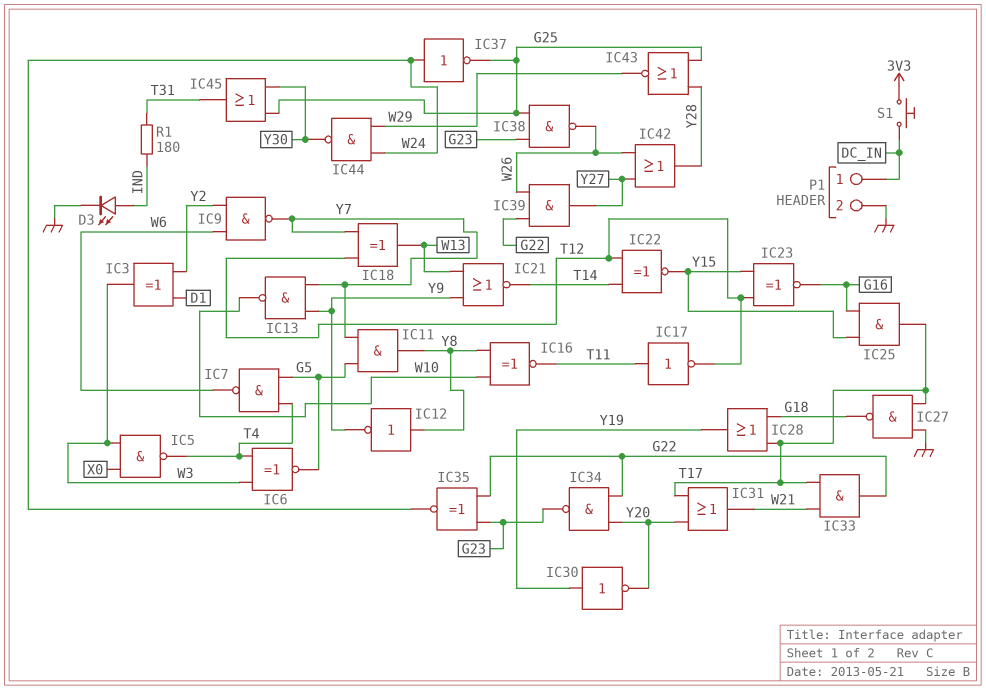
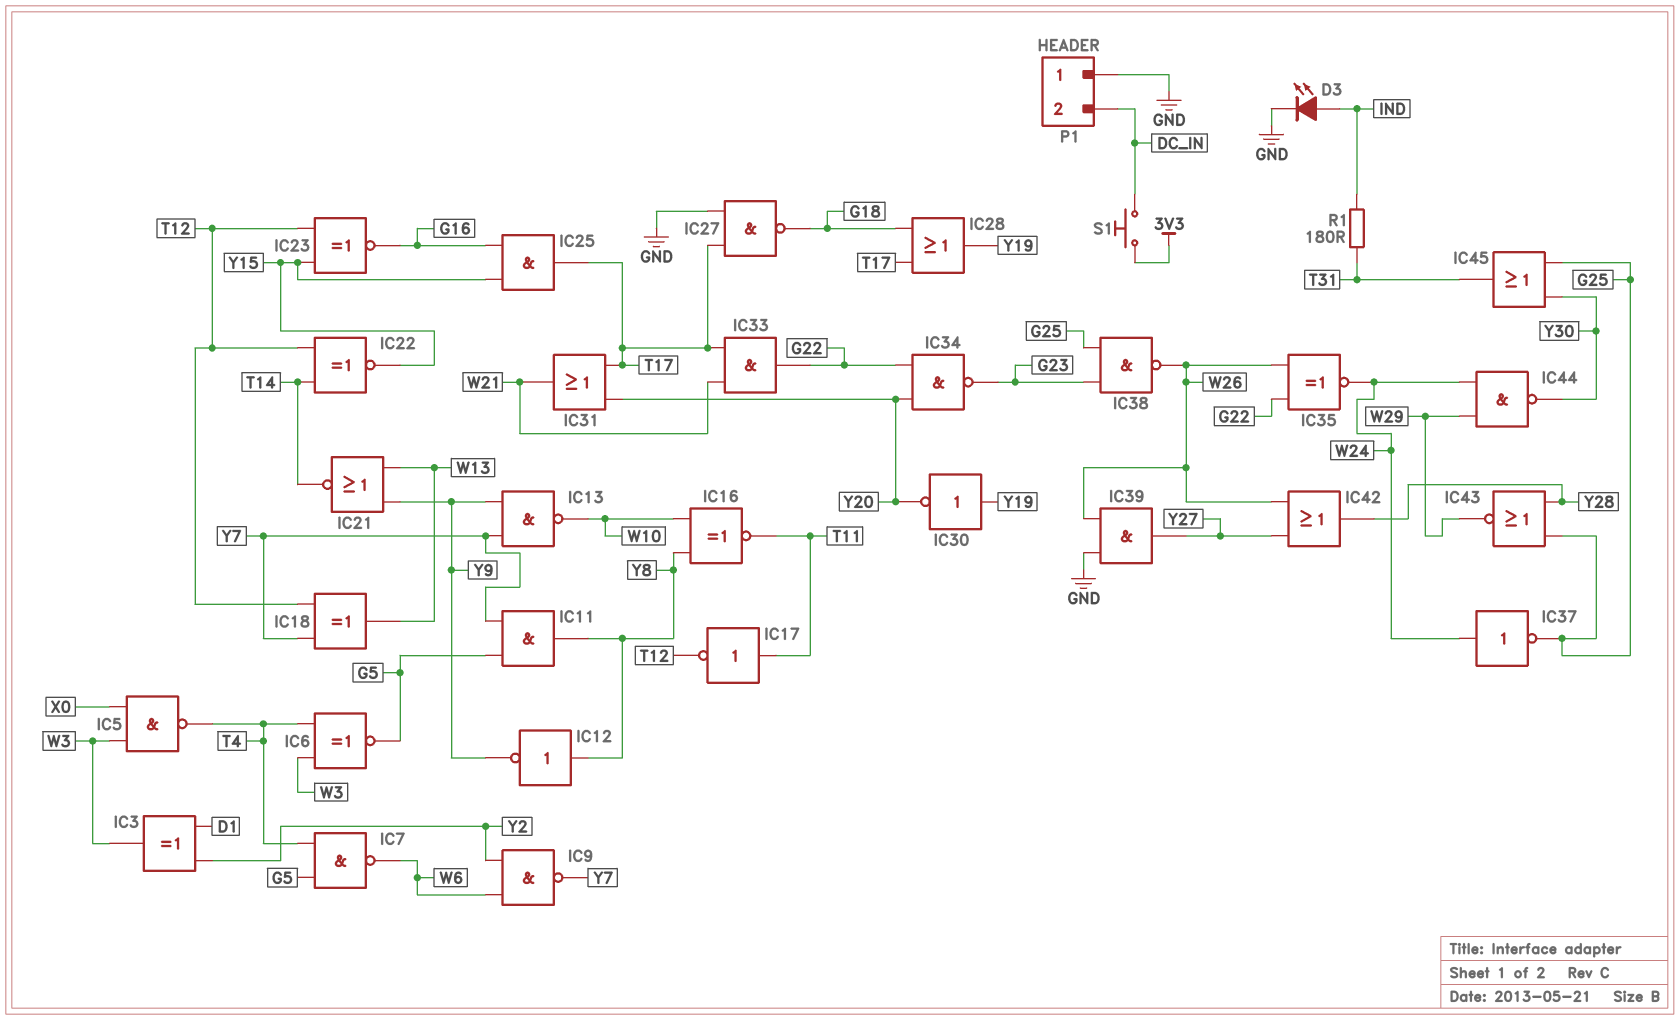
IC35: XNOR (in G22, in G23, out W24) -> XNOR (in G22, in W26, out W24)
IC39: AND (in G22, in W26, out Y27) -> AND (in GND, in W26, out Y27)
P1 pin 1: DC_IN -> GND
P1 pin 2: GND -> DC_IN

